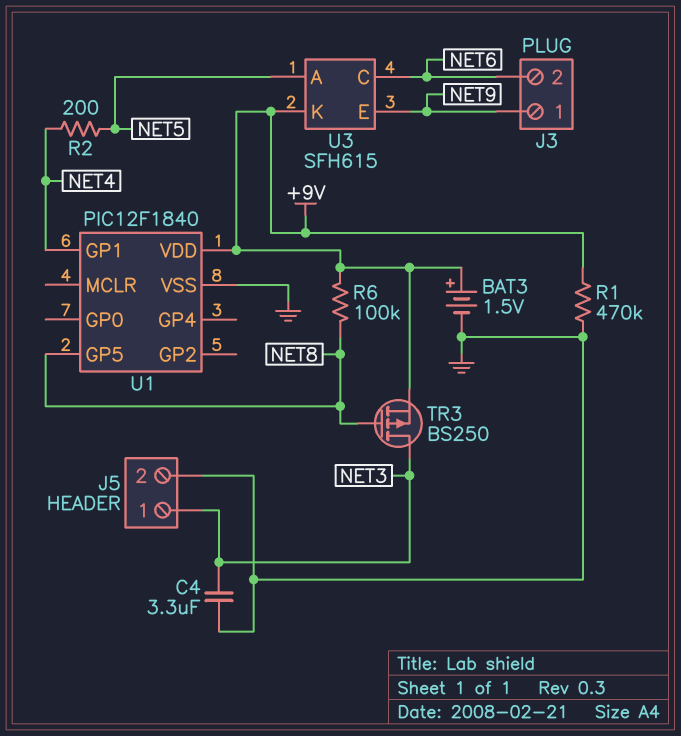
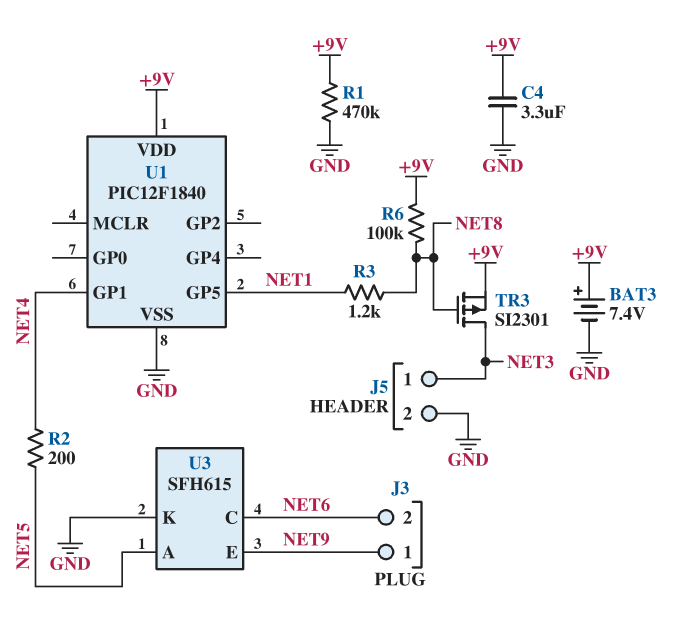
BAT3: 1.5V (plus +9V, minus GND) -> 7.4V (plus +9V, minus GND)
C4: 3.3uF (GND, NET3) -> 3.3uF (+9V, GND)
R3: none -> 1.2k (NET1, NET8)
TR3: PMOS BS250 (G NET8, D NET3, S +9V) -> PMOS SI2301 (G NET8, D NET3, S +9V)
U1 pin GP5: NET8 -> NET1
U3 pin K: +9V -> GND

